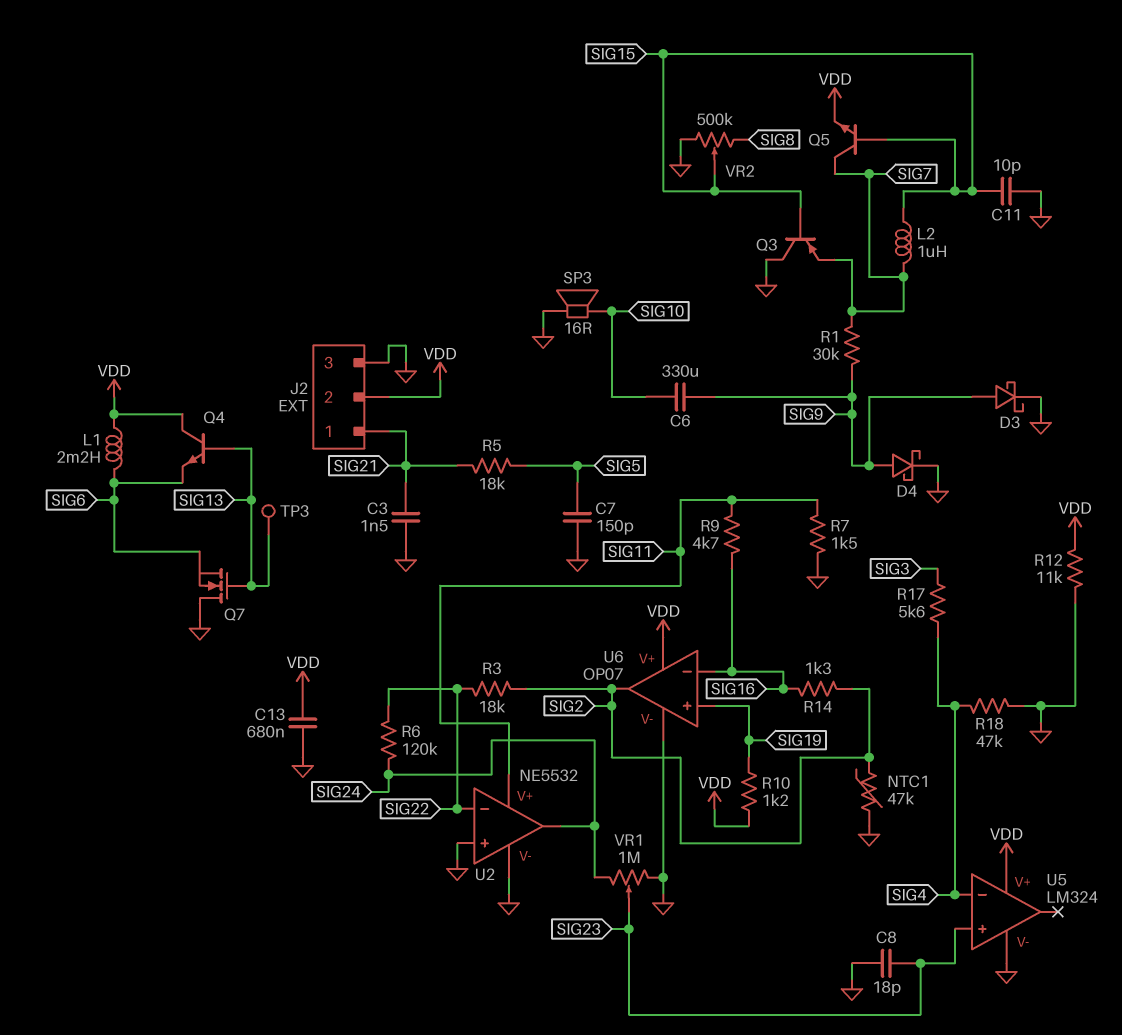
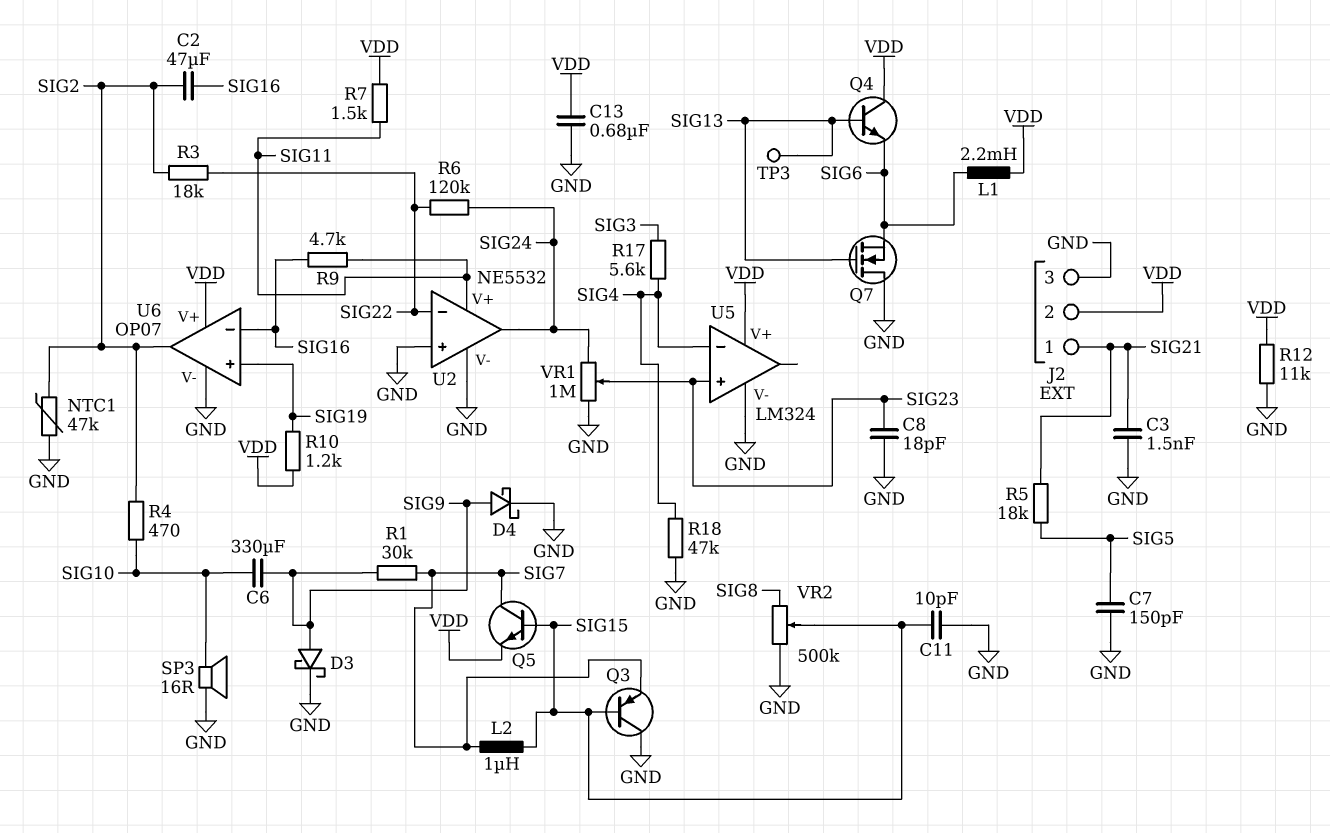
C2: none -> 47uF (SIG2, SIG16)
R4: none -> 470 (SIG2, SIG10)
R7: 1.5k (GND, SIG11) -> 1.5k (SIG11, VDD)
R14: 1.3k (SIG2, SIG16) -> none

